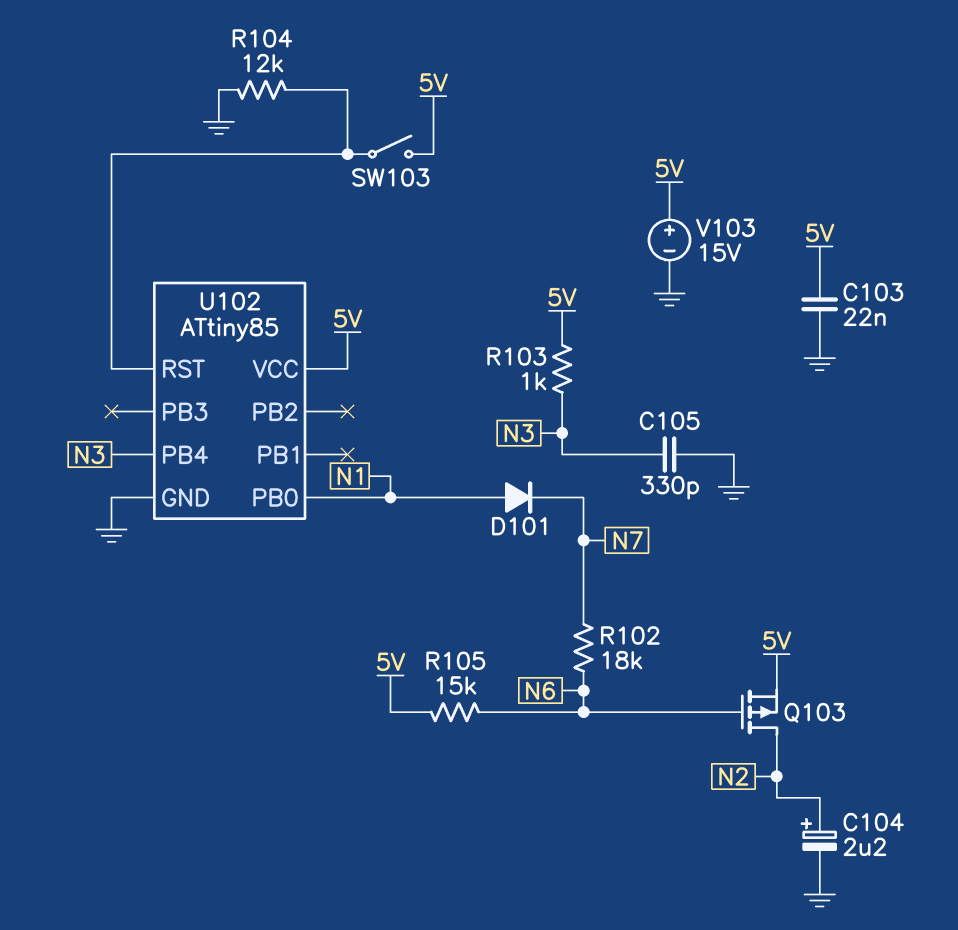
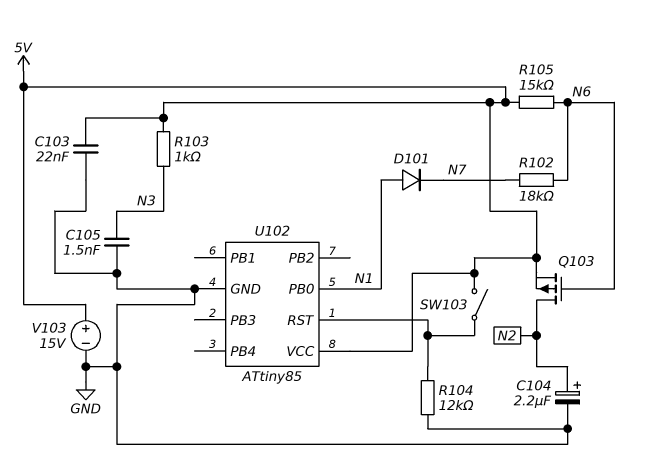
C105: 330pF (GND, N3) -> 1.5nF (GND, N3)
U102 pin PB4: N3 -> none

